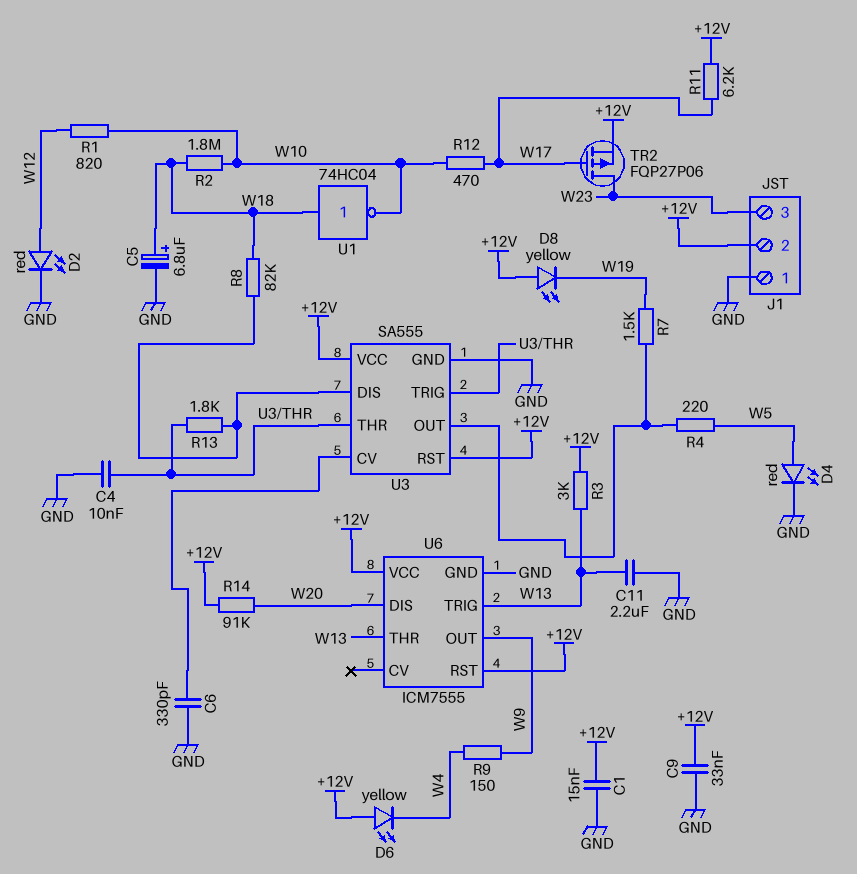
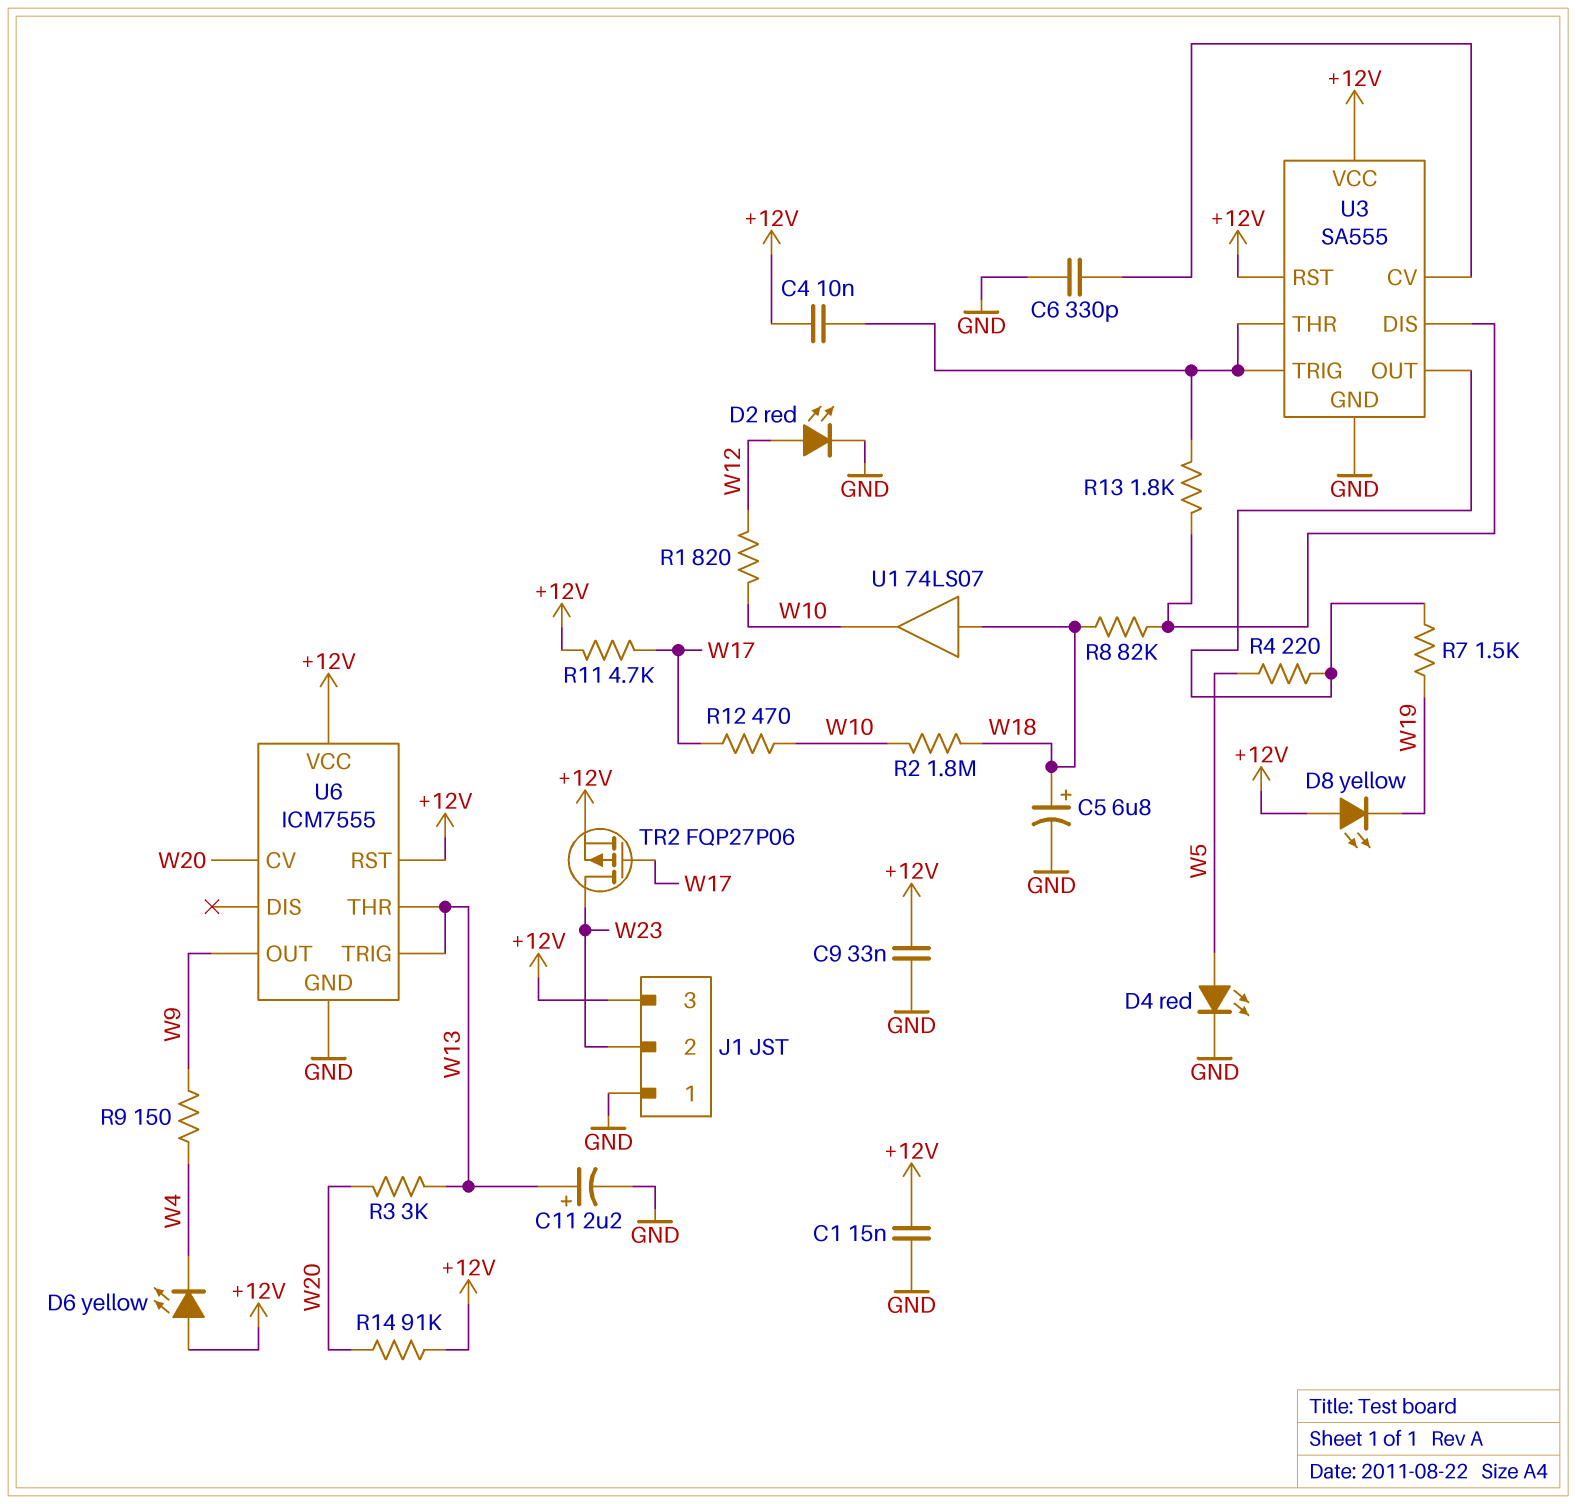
C4: 10nF (GND, U3/THR) -> 10nF (+12V, U3/THR)
C11: 2.2uF (GND, W13) -> 2.2uF (plus W13, minus GND)
J1 pin 2: +12V -> W23
J1 pin 3: W23 -> +12V
R3: 3k (+12V, W13) -> 3k (W13, W20)
R11: 6.2k (+12V, W17) -> 4.7k (+12V, W17)
U1: NOT 74HC04 (in W18, out W10) -> buffer 74LS07 (in W18, out W10)
U6 pin CV: none -> W20
U6 pin DIS: W20 -> none

